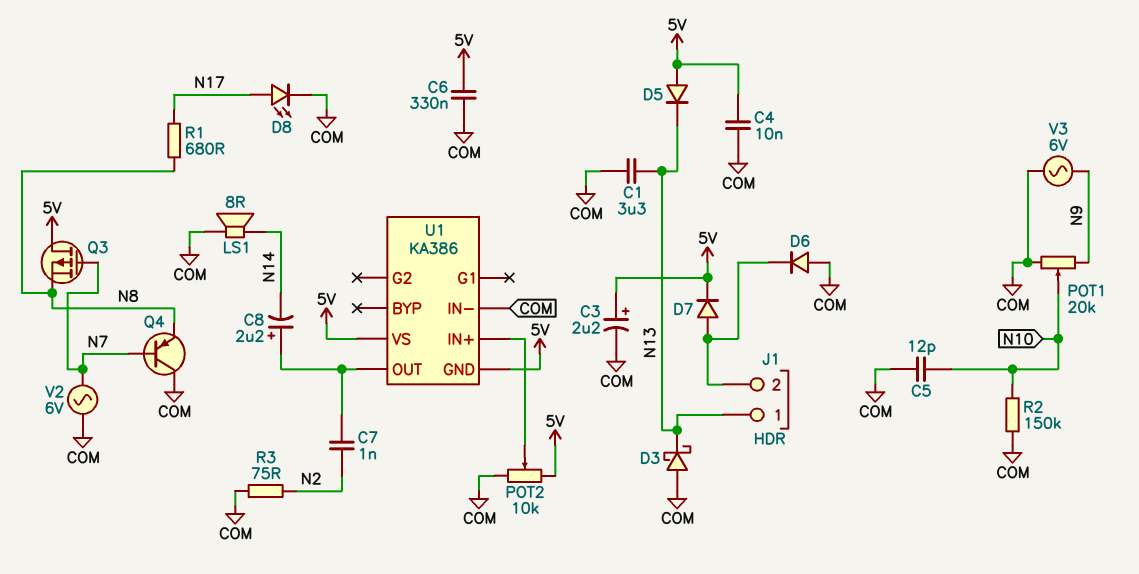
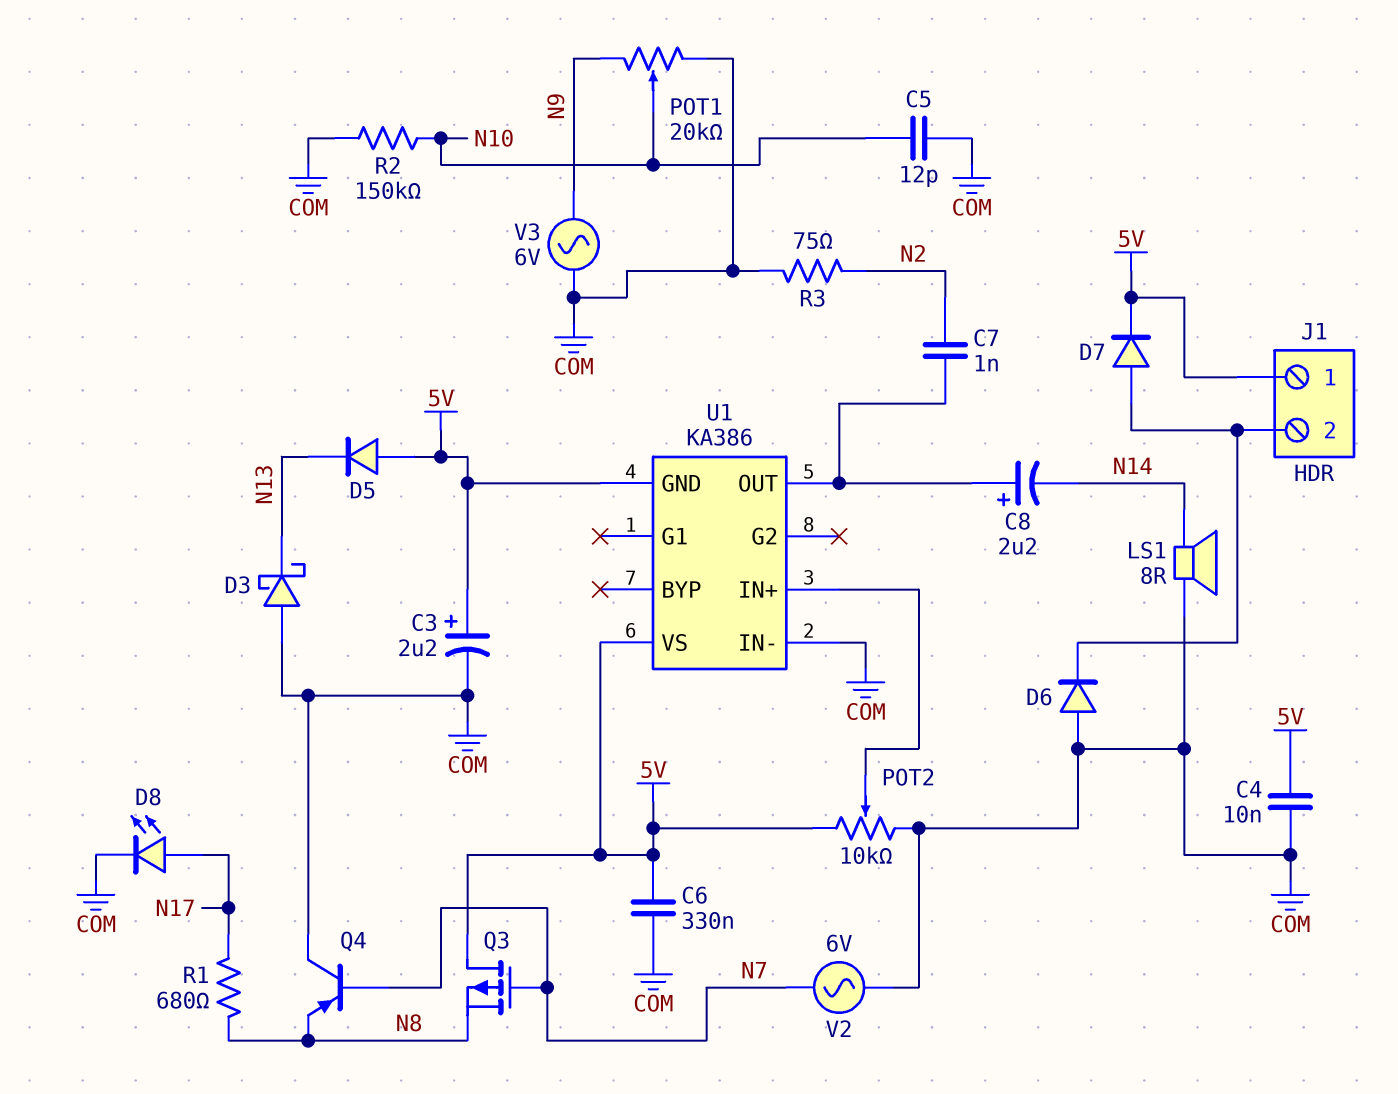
C1: 3.3uF (COM, N13) -> none
J1 pin 1: N13 -> 5V

